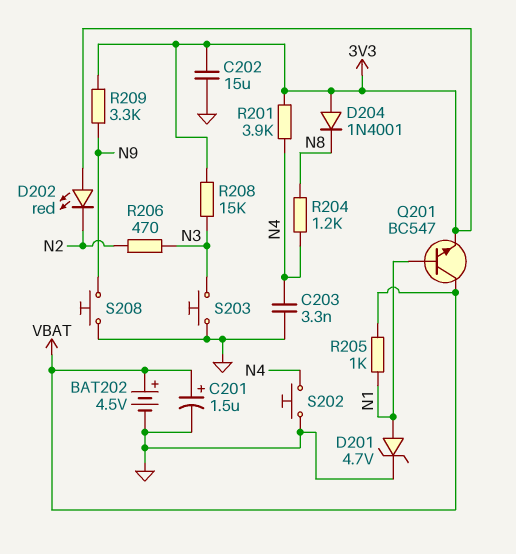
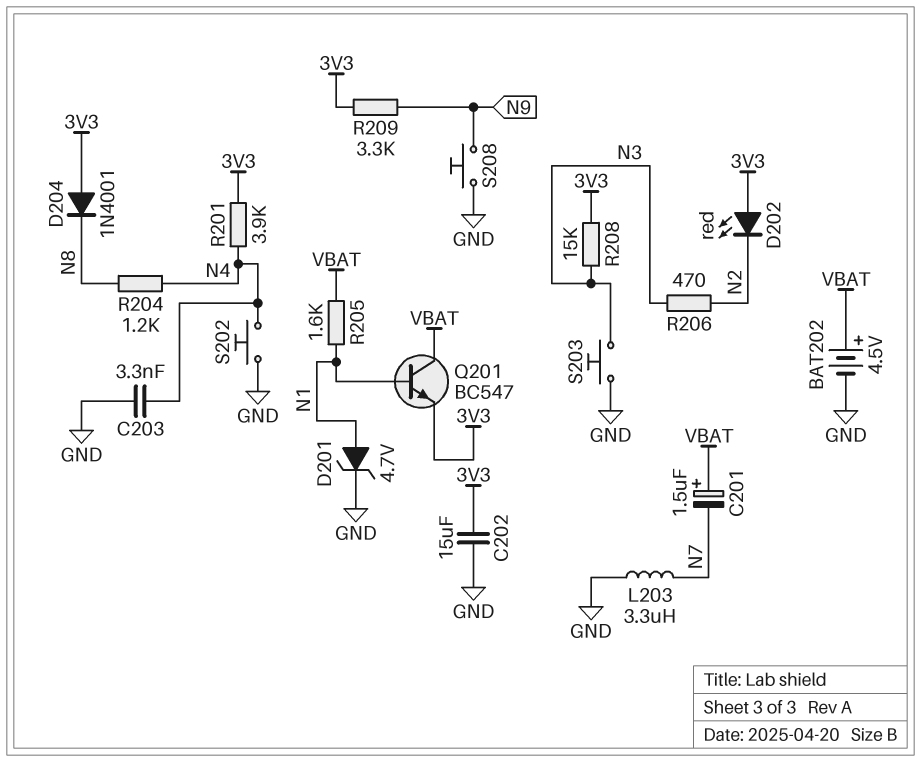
C201: 1.5uF (plus VBAT, minus GND) -> 1.5uF (plus VBAT, minus N7)
L203: none -> 3.3uH (GND, N7)
R205: 1k (N1, VBAT) -> 1.6k (N1, VBAT)

